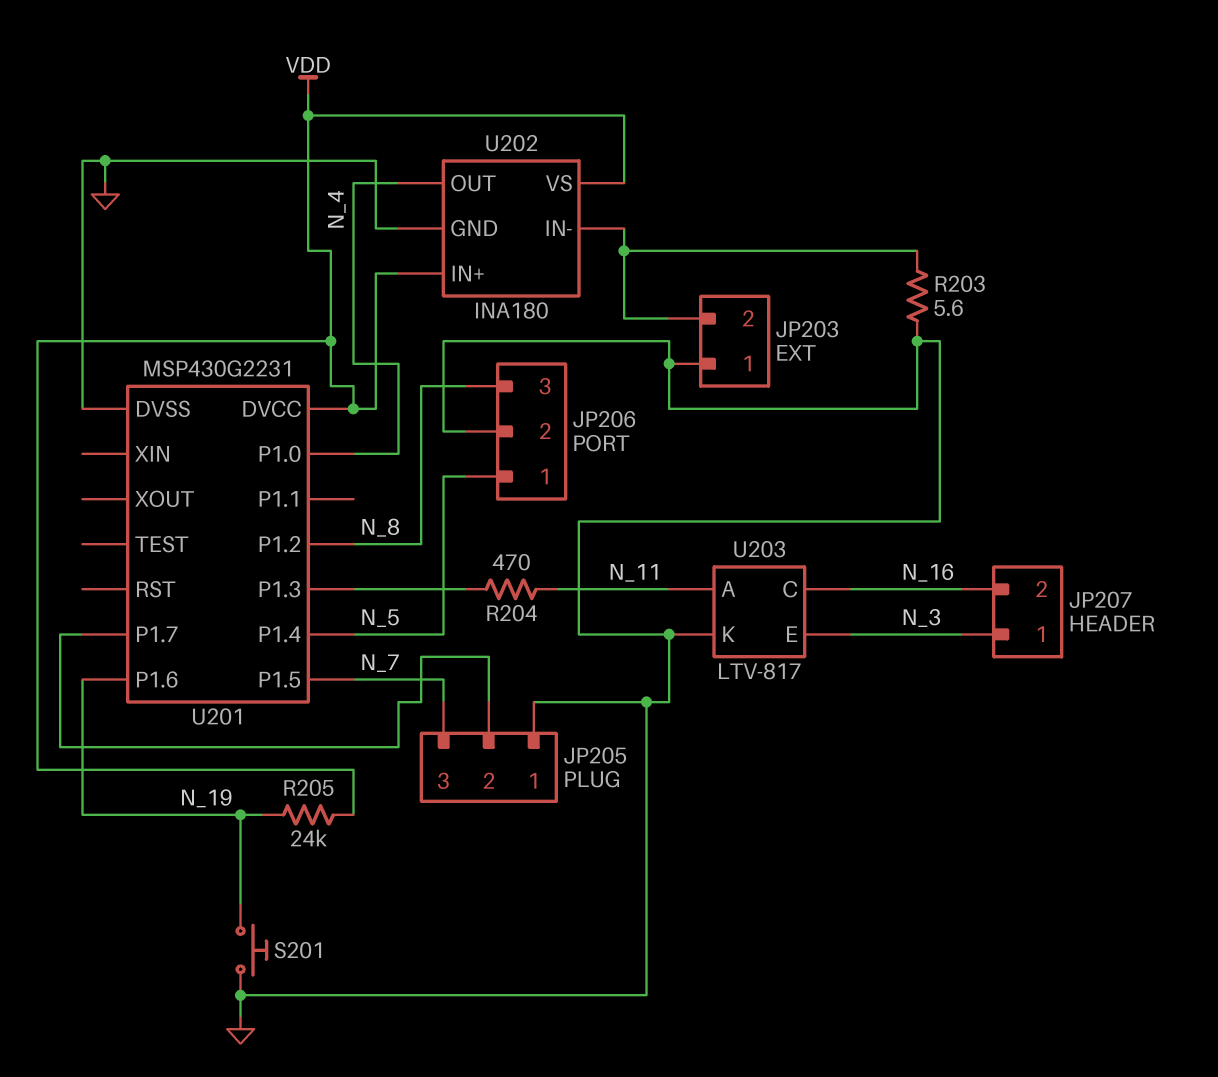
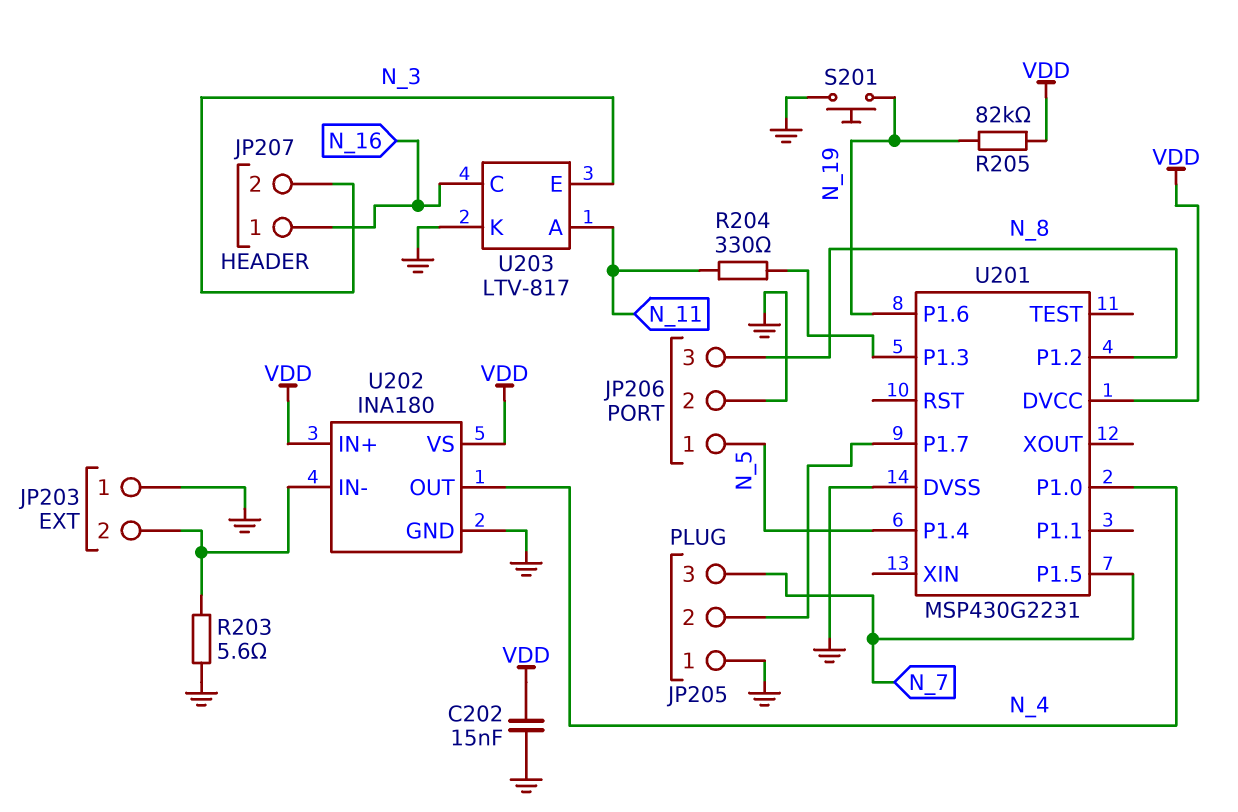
C202: none -> 15nF (GND, VDD)
JP207 pin 1: N_3 -> N_16
JP207 pin 2: N_16 -> N_3
R204: 470 (N_11, U201/P1.3) -> 330 (N_11, U201/P1.3)
R205: 24k (N_19, VDD) -> 82k (N_19, VDD)

